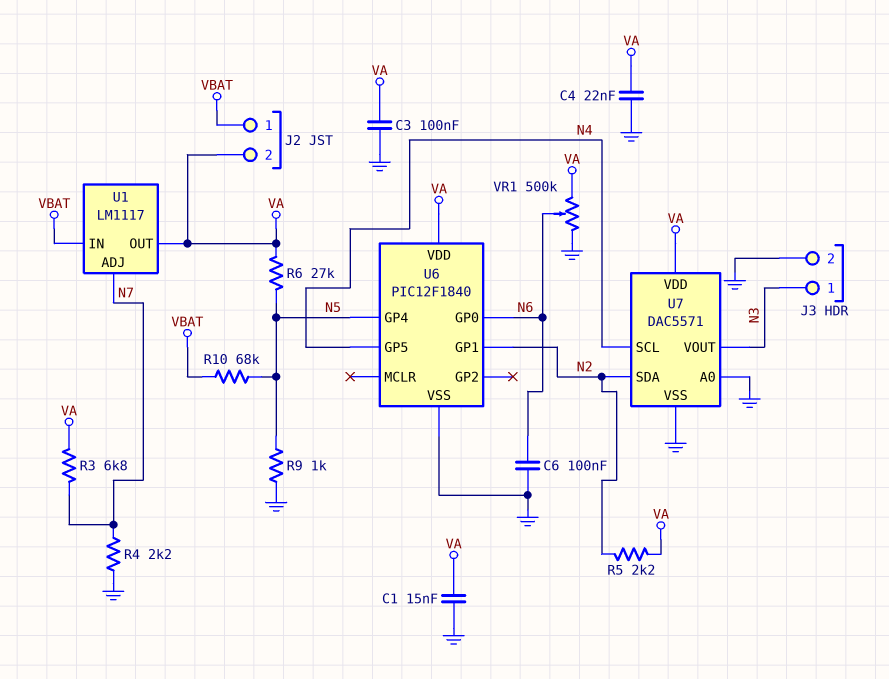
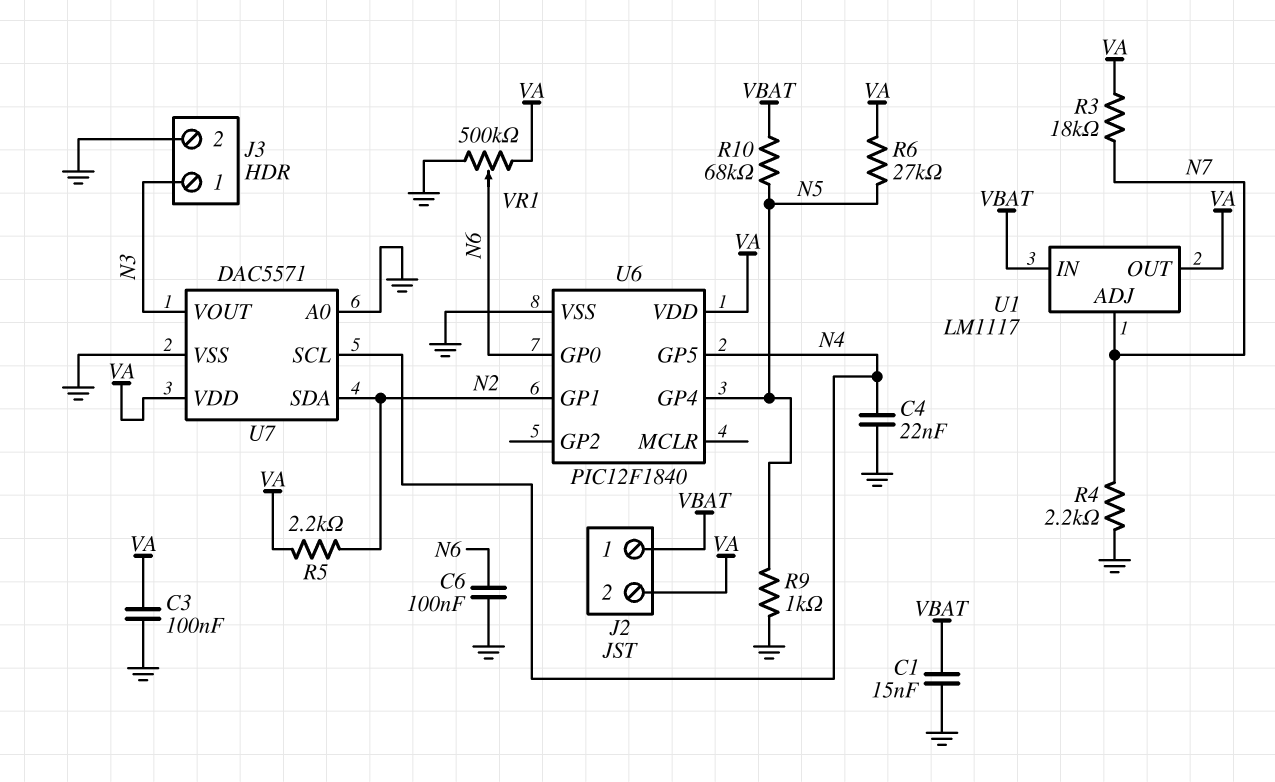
C1: 15nF (GND, VA) -> 15nF (GND, VBAT)
C4: 22nF (GND, VA) -> 22nF (GND, N4)
R3: 6.8k (N7, VA) -> 18k (N7, VA)

